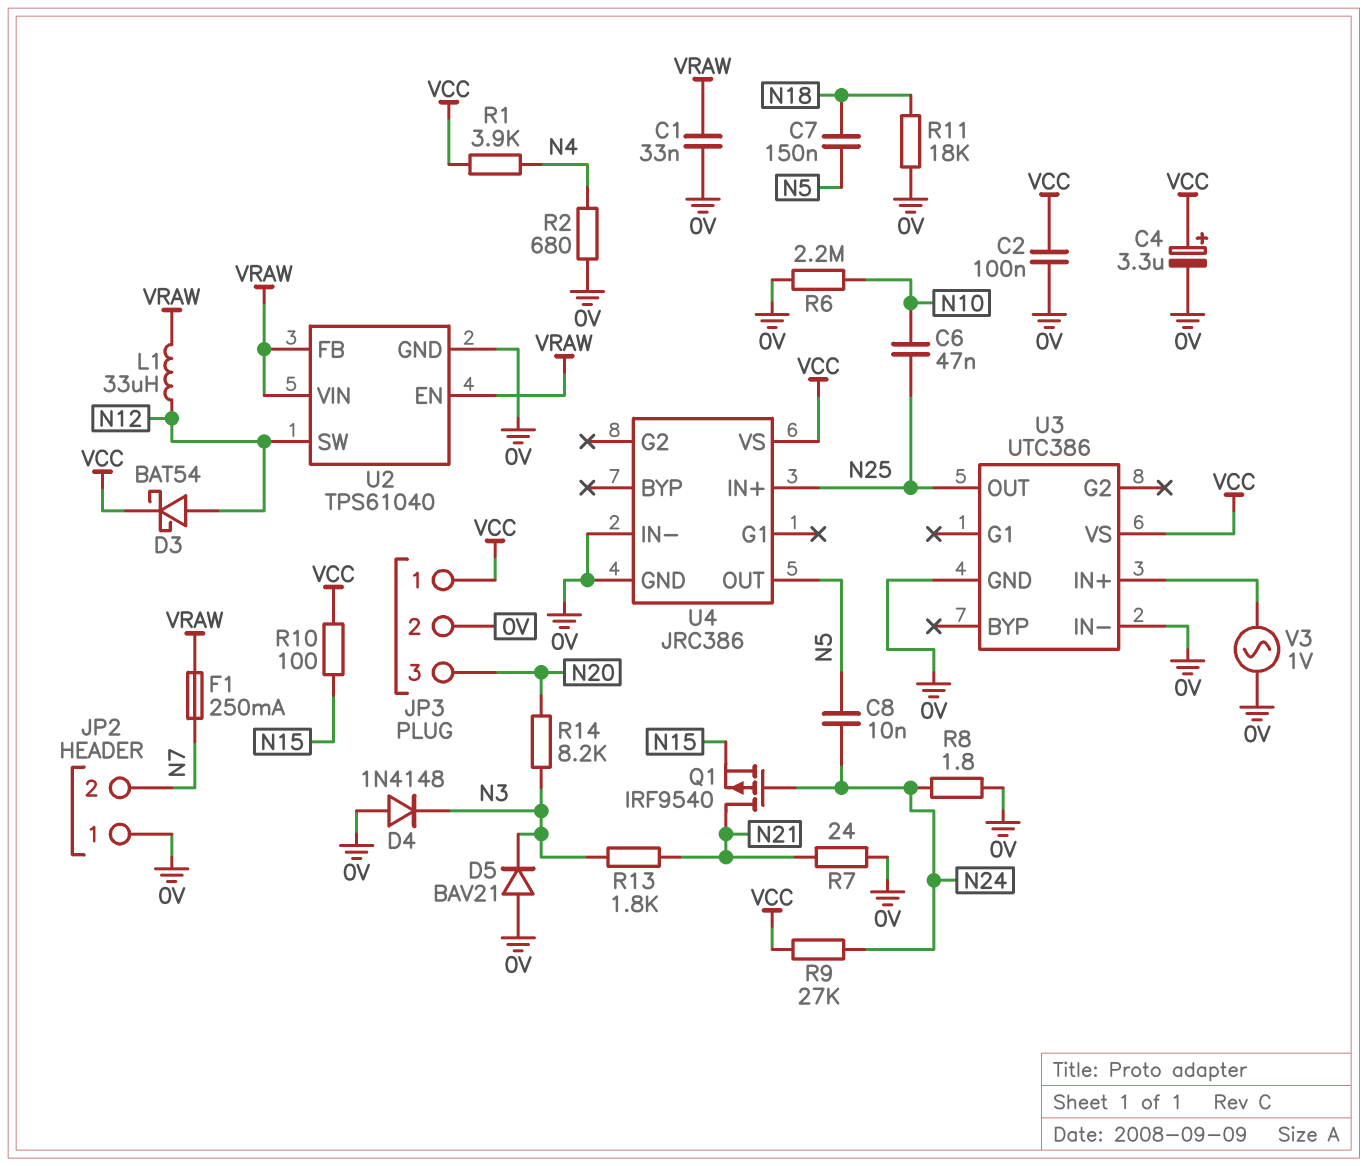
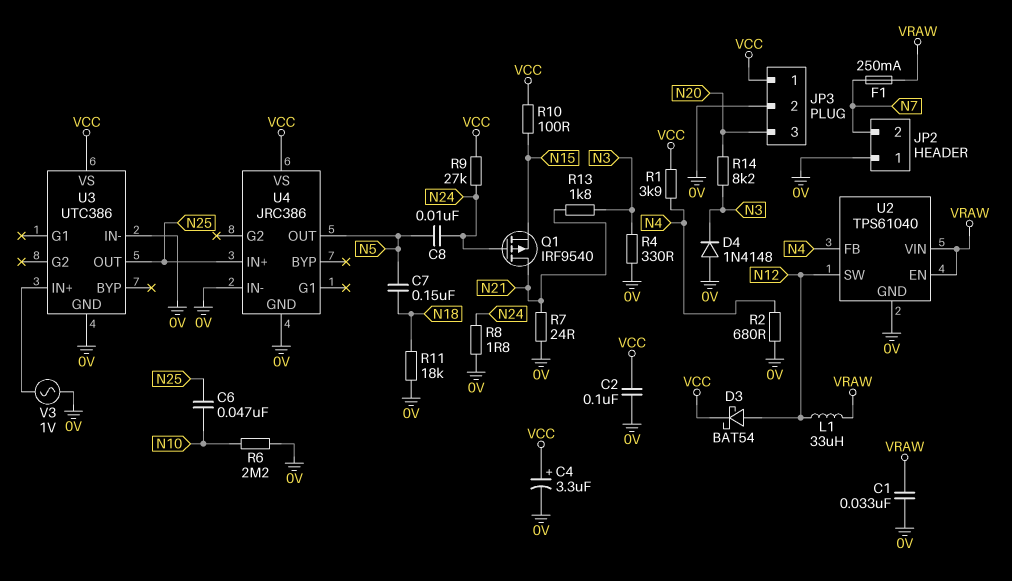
D5: diode BAV21 (A 0V, K N3) -> none
R4: none -> 330 (0V, N3)
U2 pin FB: VRAW -> N4

